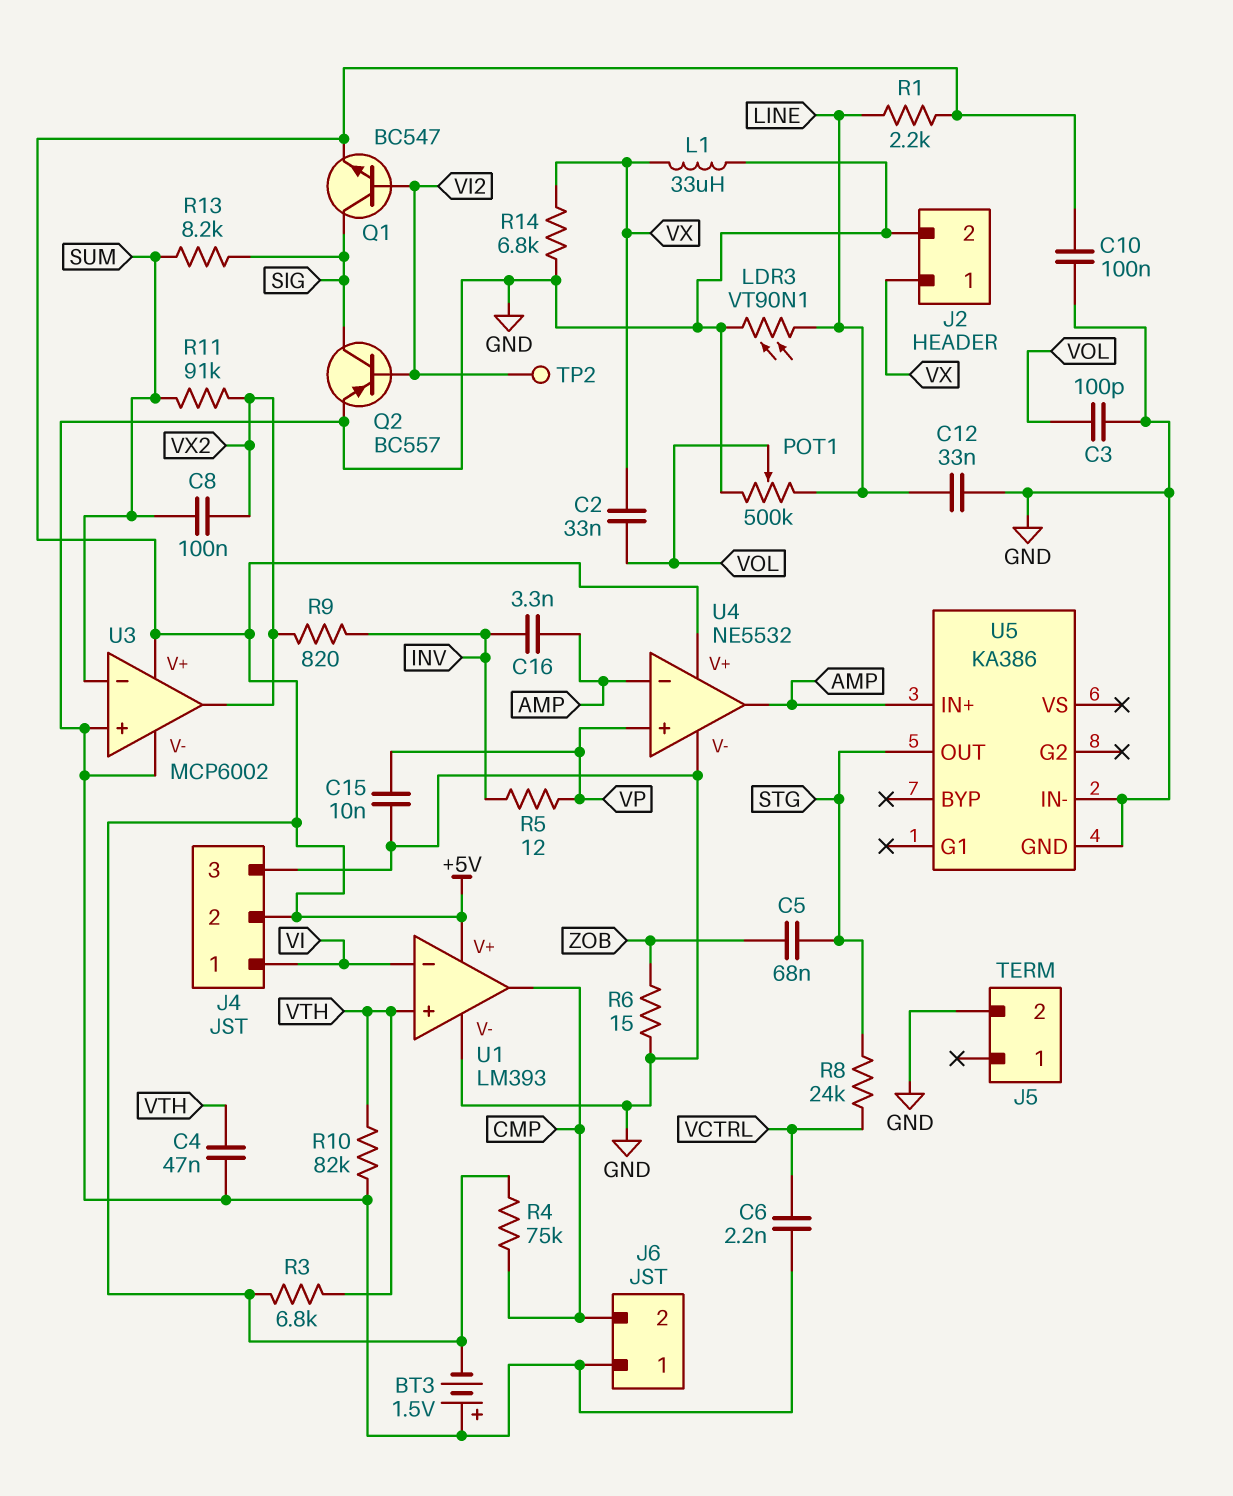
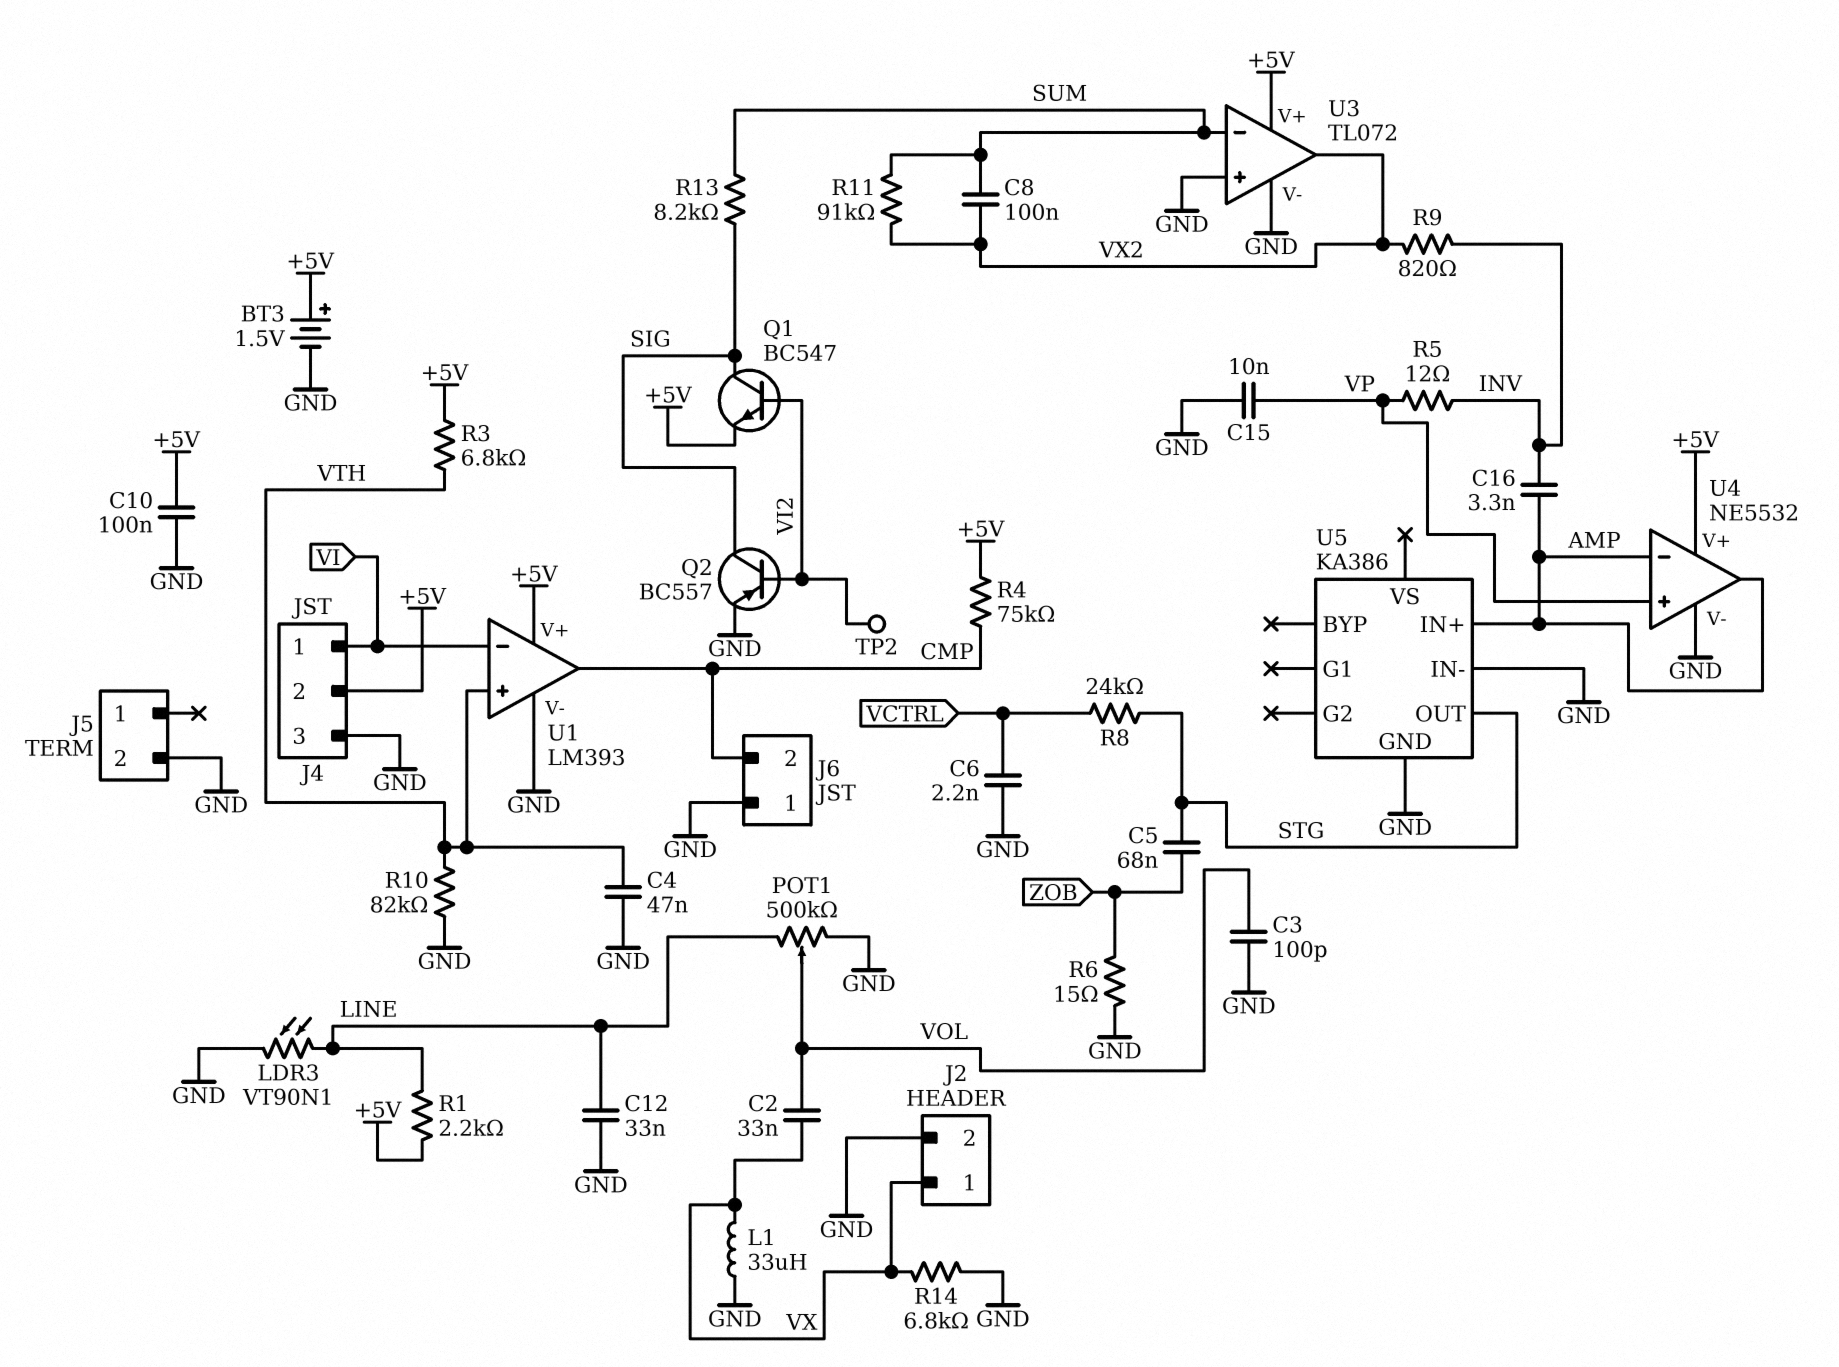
BT3: 1.5V (plus GND, minus +5V) -> 1.5V (plus +5V, minus GND)
U3: MCP6002 -> TL072

